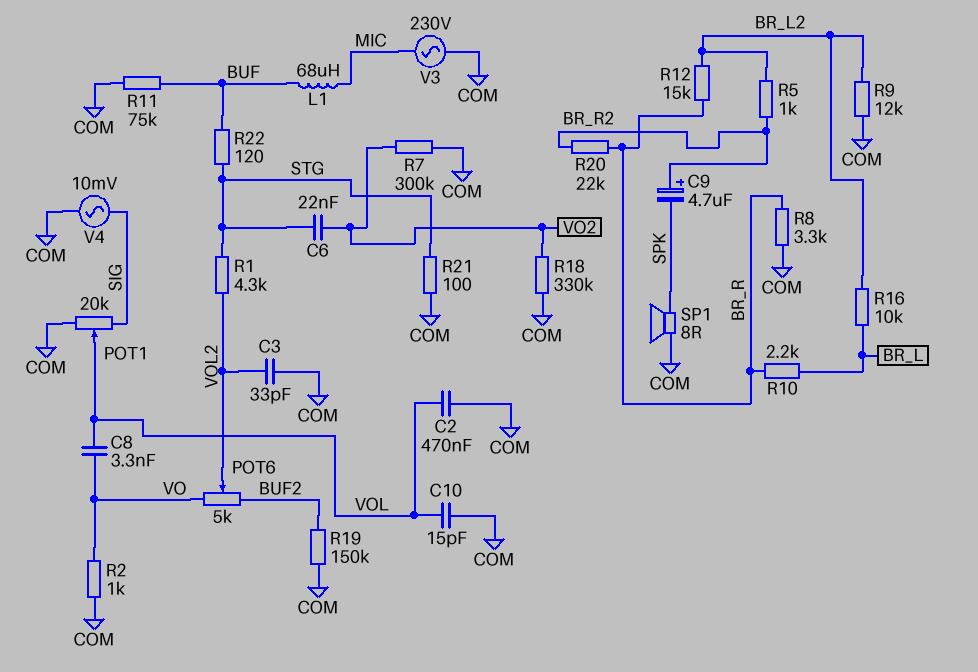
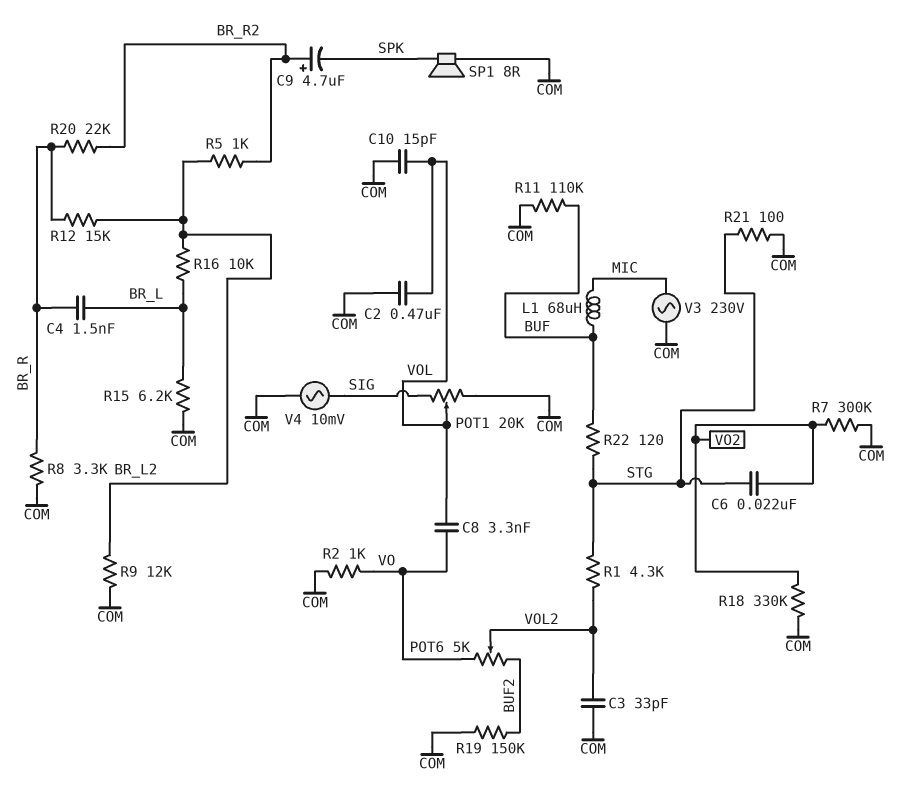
C4: none -> 1.5nF (BR_L, BR_R)
R10: 2.2k (BR_L, BR_R) -> none
R11: 75k (BUF, COM) -> 110k (BUF, COM)
R15: none -> 6.2k (BR_L, COM)

